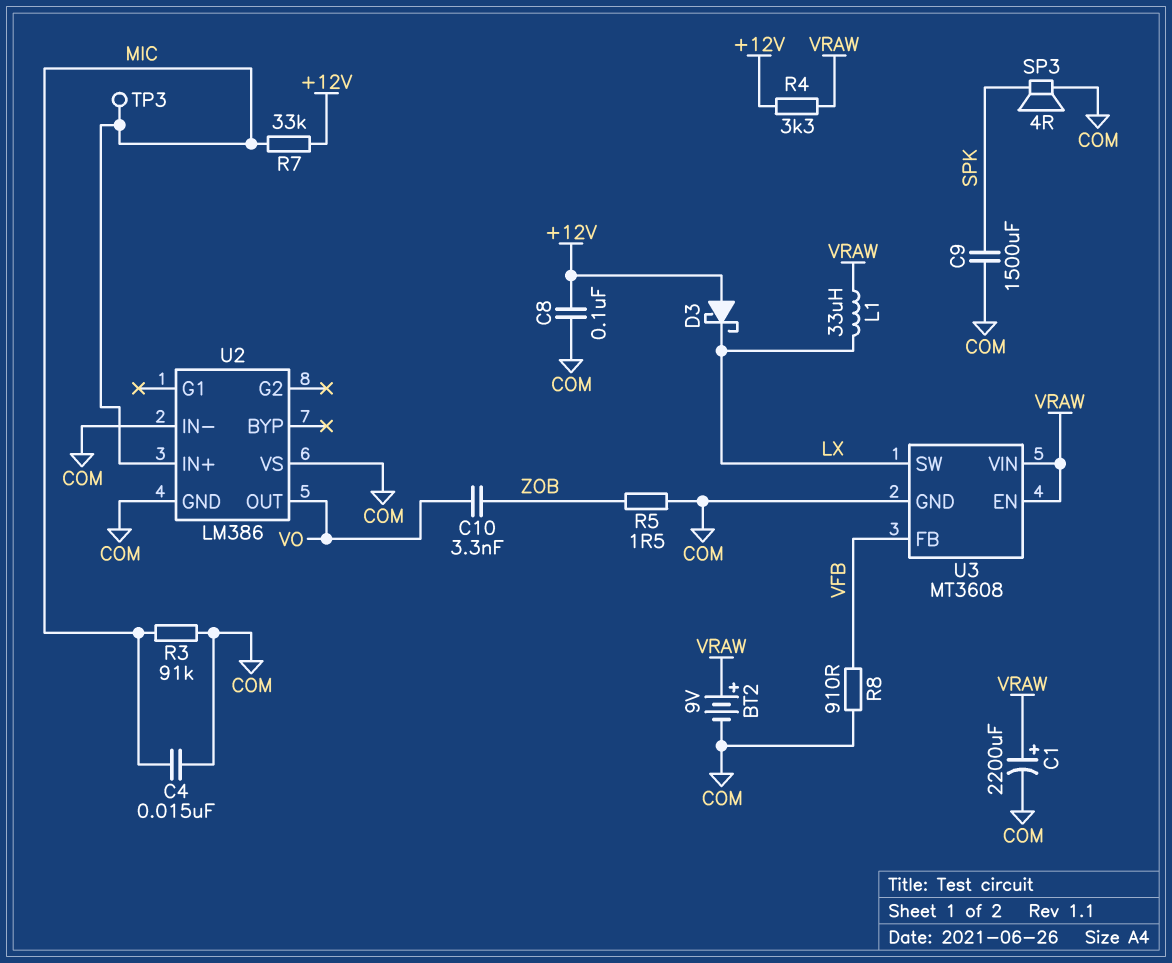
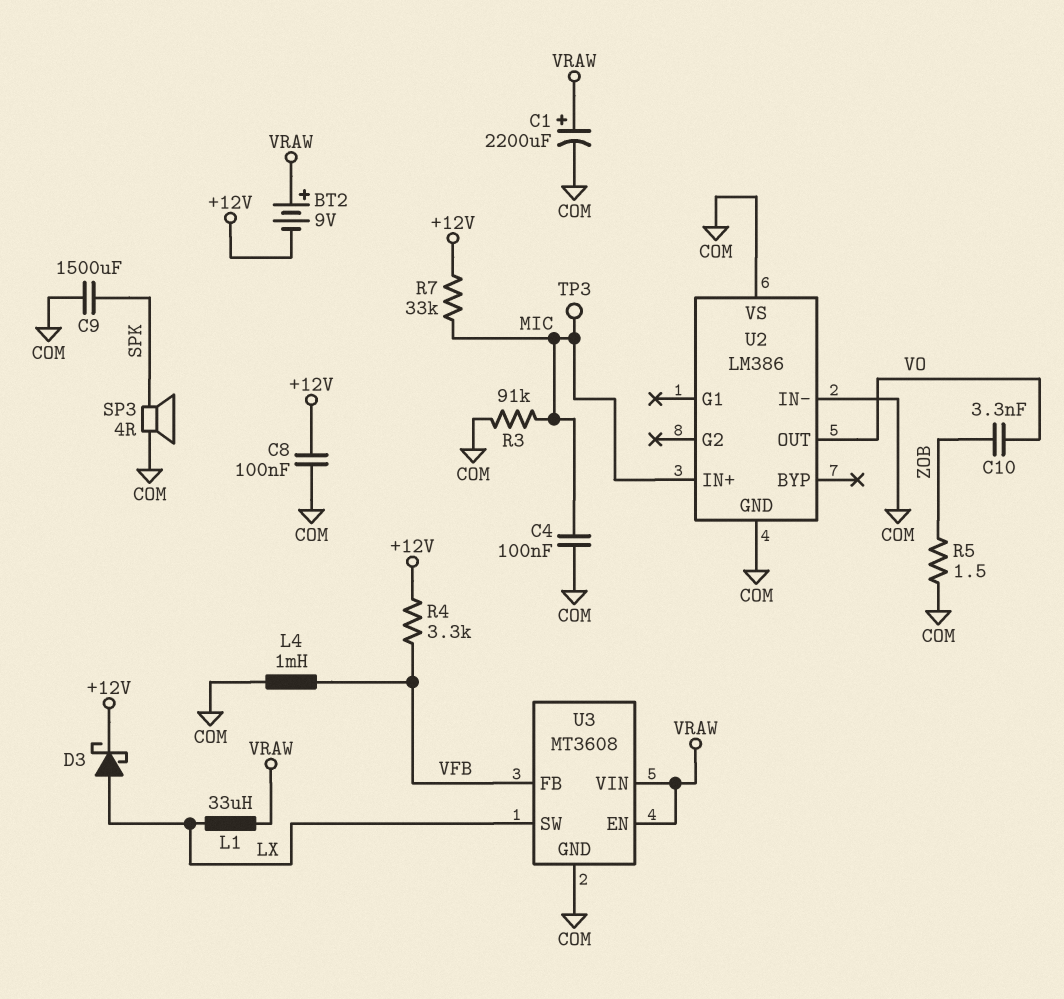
BT2: 9V (plus VRAW, minus COM) -> 9V (plus VRAW, minus +12V)
C4: 15nF (COM, MIC) -> 100nF (COM, MIC)
D3: schottky (A +12V, K LX) -> schottky (A LX, K +12V)
L4: none -> 1mH (COM, VFB)
R4: 3.3k (+12V, VRAW) -> 3.3k (+12V, VFB)
R8: 910 (COM, VFB) -> none

